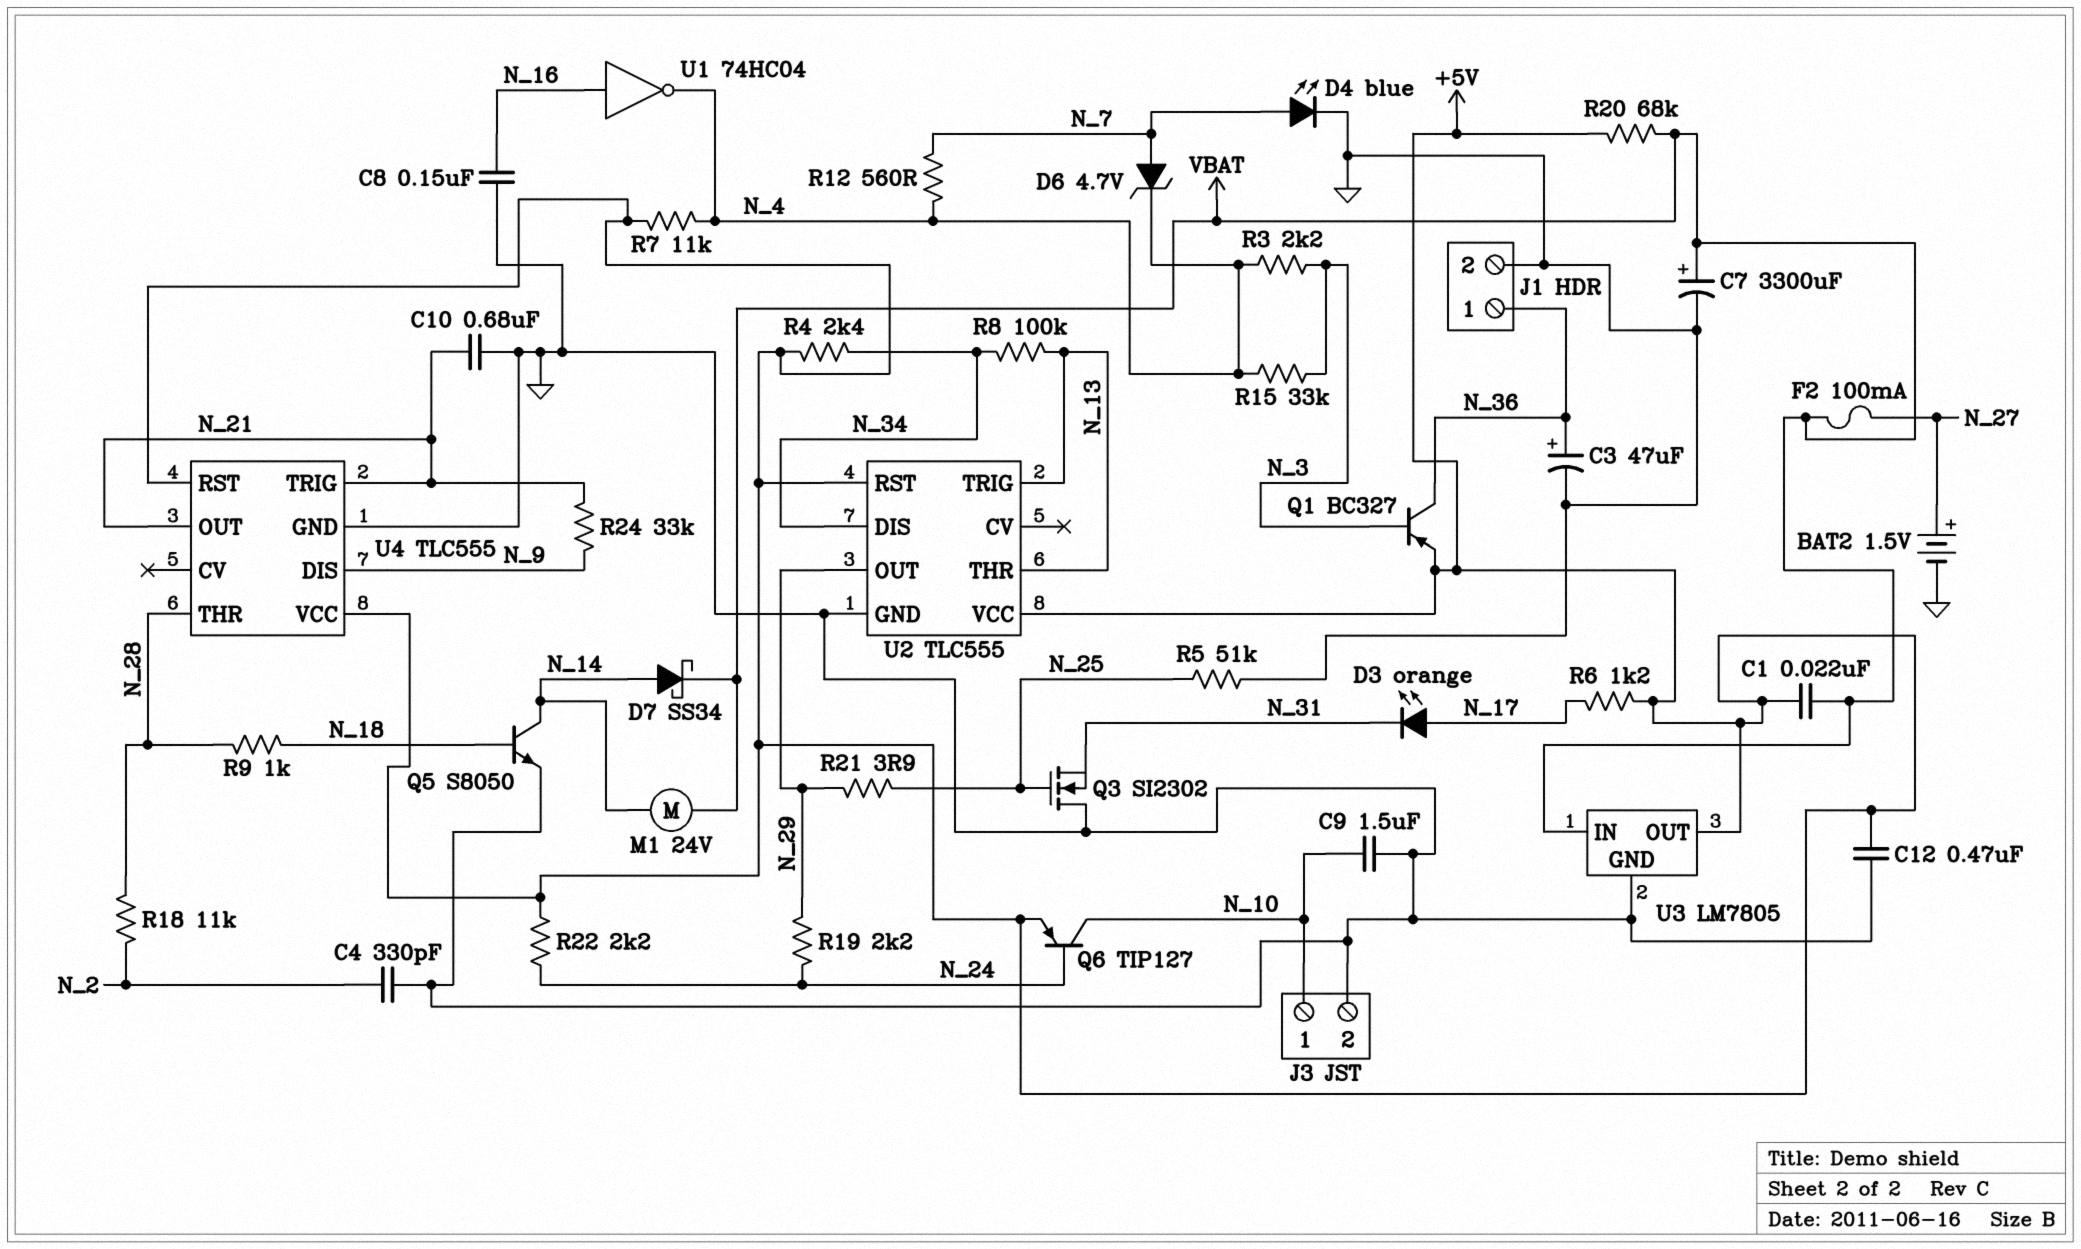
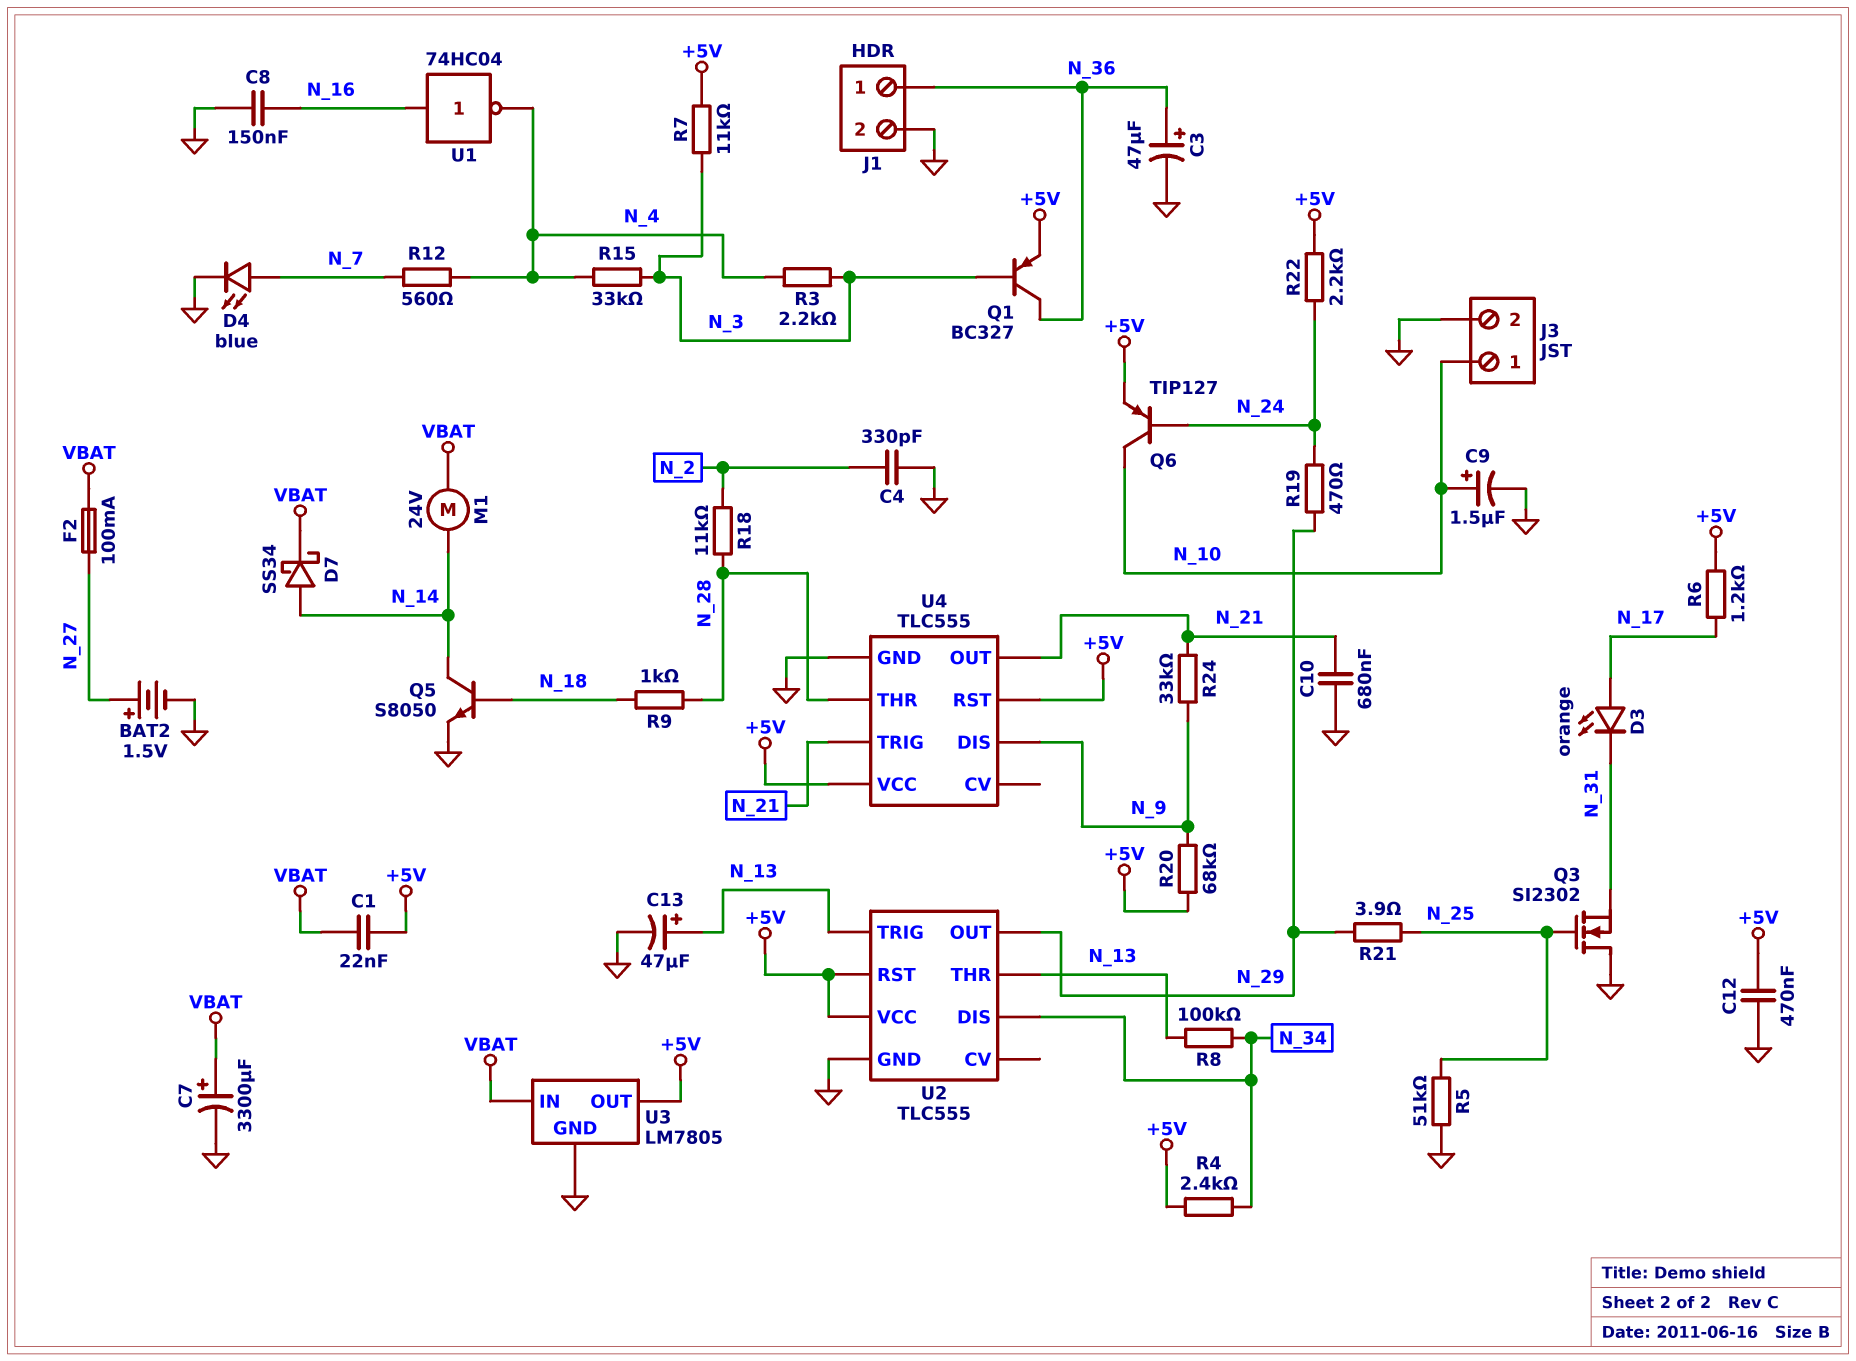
C9: 1.5uF (GND, N_10) -> 1.5uF (plus N_10, minus GND)
C13: none -> 47uF (plus N_13, minus GND)
D6: zener 4.7V (A N_7, K N_4) -> none
R7: 11k (+5V, N_4) -> 11k (+5V, N_3)
R19: 2.2k (N_24, N_29) -> 470 (N_24, N_29)
R20: 68k (+5V, VBAT) -> 68k (+5V, N_9)

